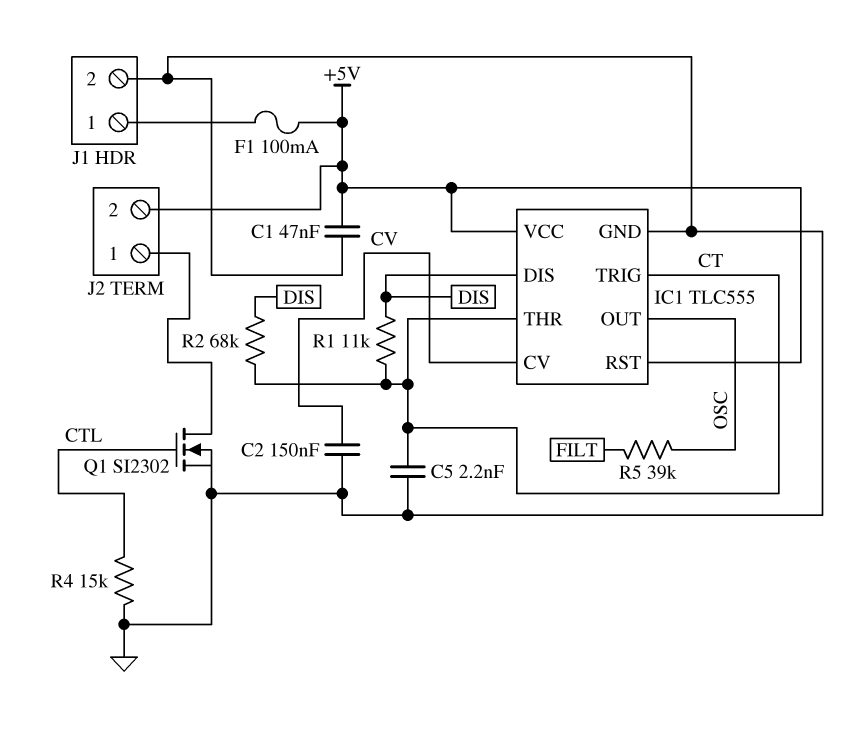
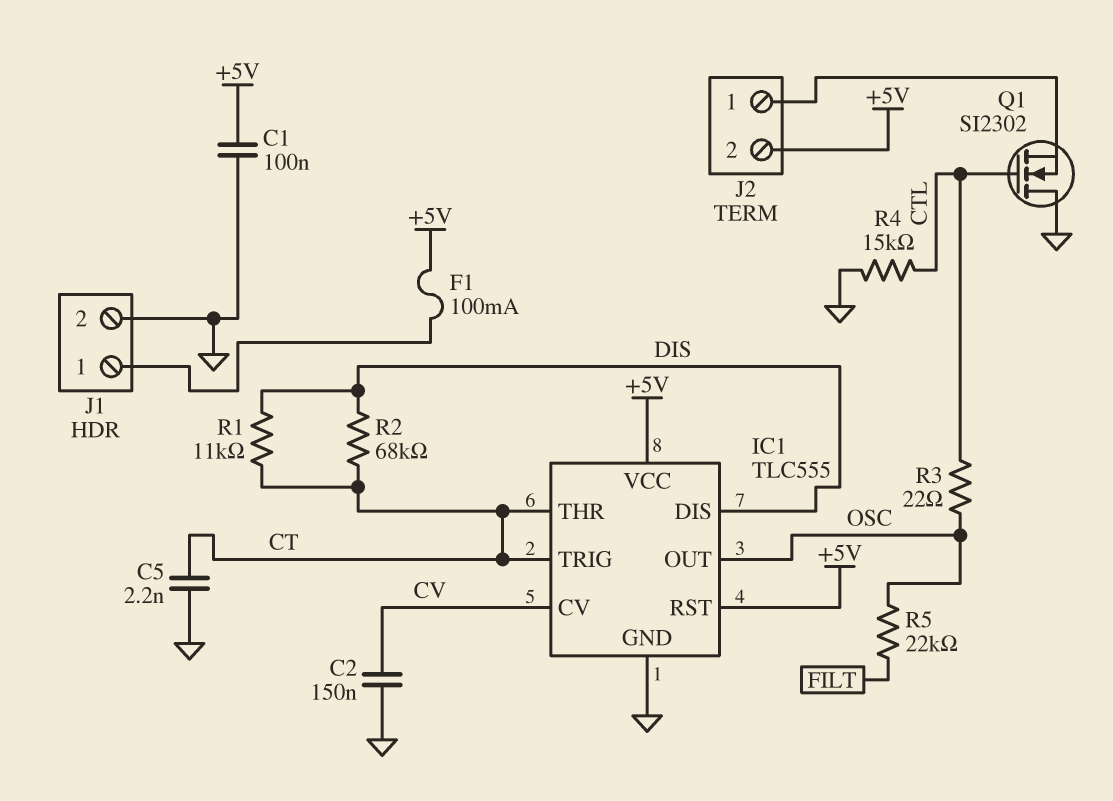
C1: 47nF (+5V, GND) -> 100nF (+5V, GND)
Q1: NMOS SI2302 (G CTL, D J2/1, S GND) -> NMOS SI2302 (G CTL, D GND, S J2/1)
R3: none -> 22 (CTL, OSC)
R5: 39k (FILT, OSC) -> 22k (FILT, OSC)

